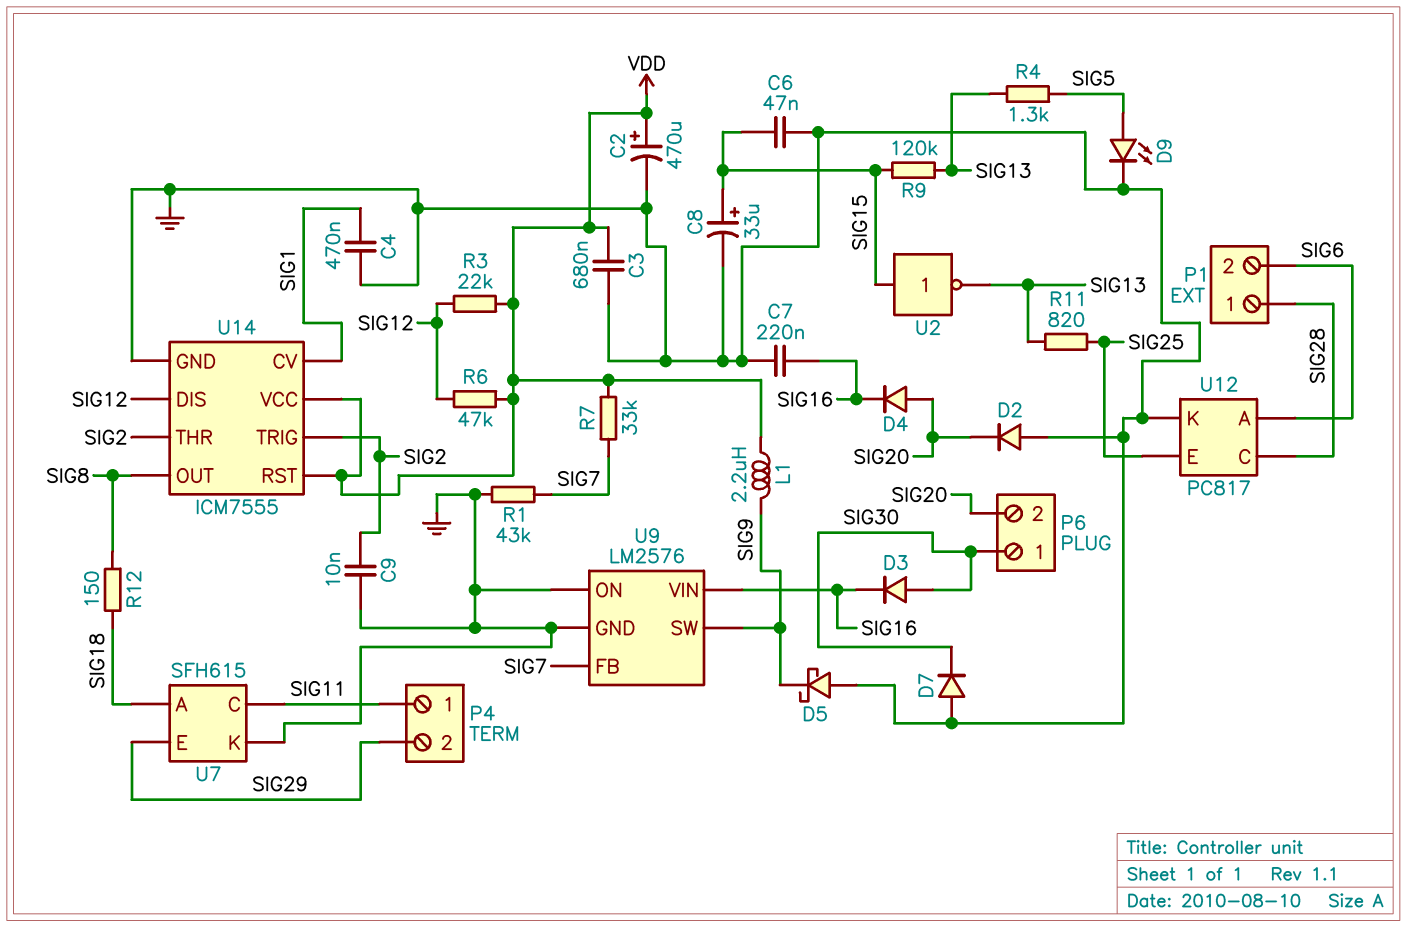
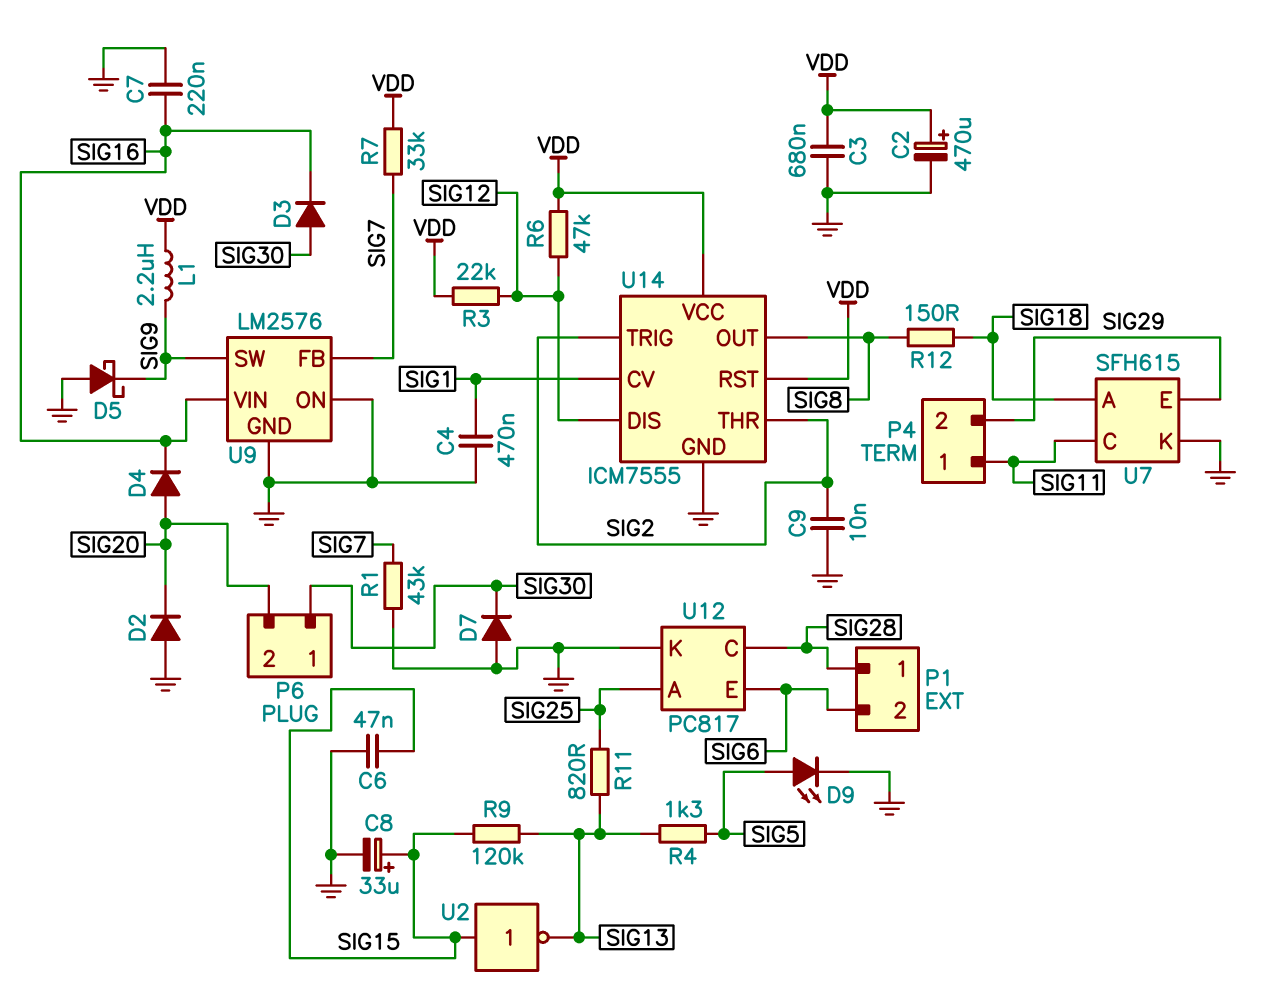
U12 pin A: SIG6 -> SIG25
U12 pin E: SIG25 -> SIG6

